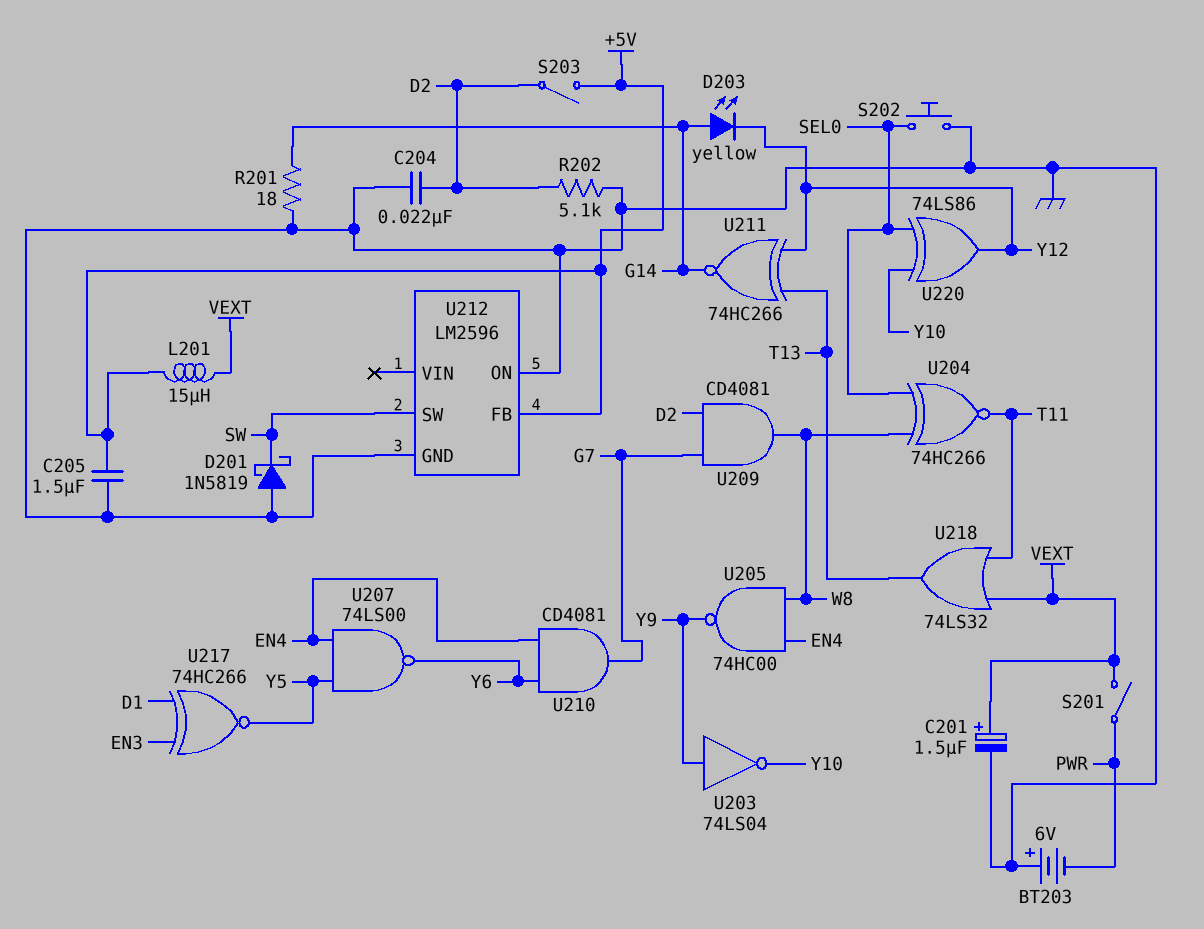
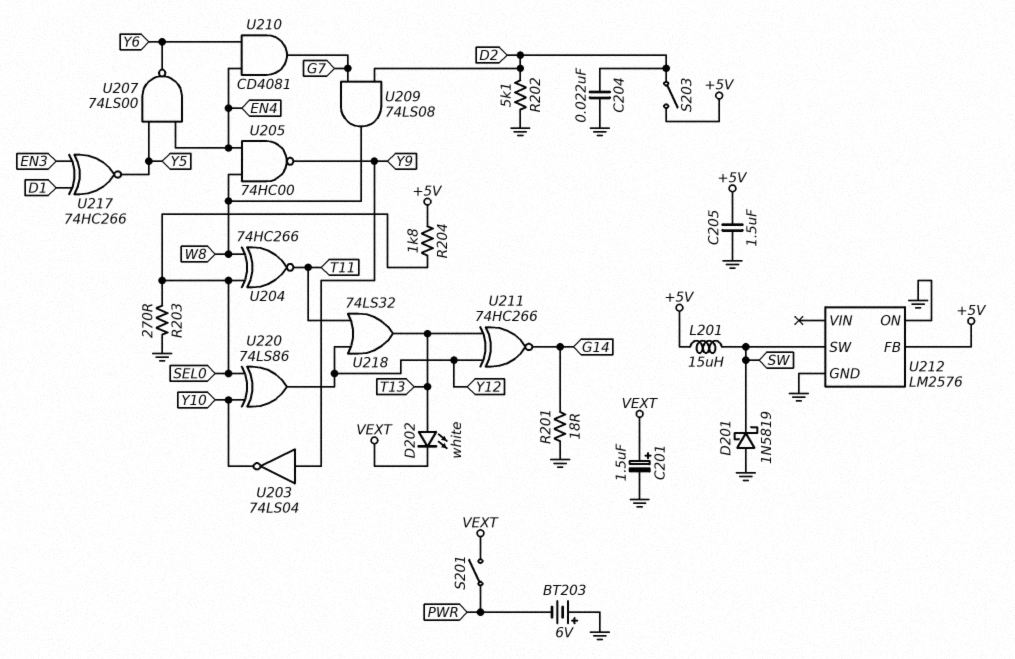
D202: none -> LED white (A T13, K VEXT)
D203: LED yellow (A G14, K Y12) -> none
L201: 15uH (+5V, VEXT) -> 15uH (+5V, SW)
R203: none -> 270 (GND, SEL0)
R204: none -> 1.8k (+5V, SEL0)
S202: button (GND, SEL0) -> none
U209: AND CD4081 (in D2, in G7, out W8) -> AND 74LS08 (in D2, in G7, out W8)
U212: LM2596 -> LM2576
U218: OR 74LS32 (in T11, in VEXT, out T13) -> OR 74LS32 (in T11, in Y12, out T13)

